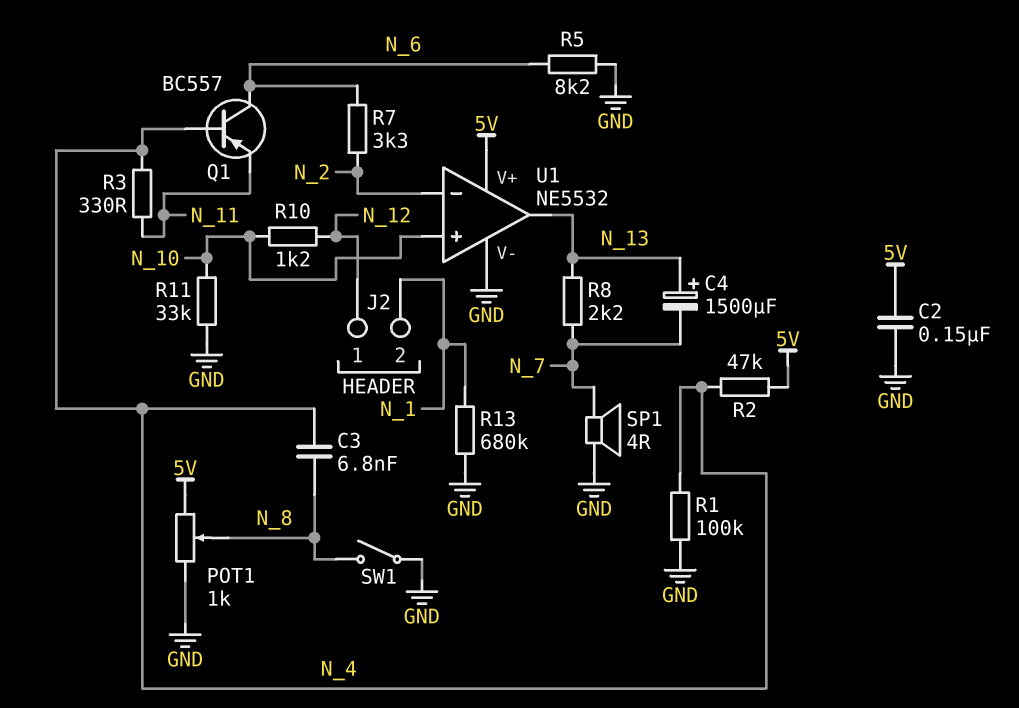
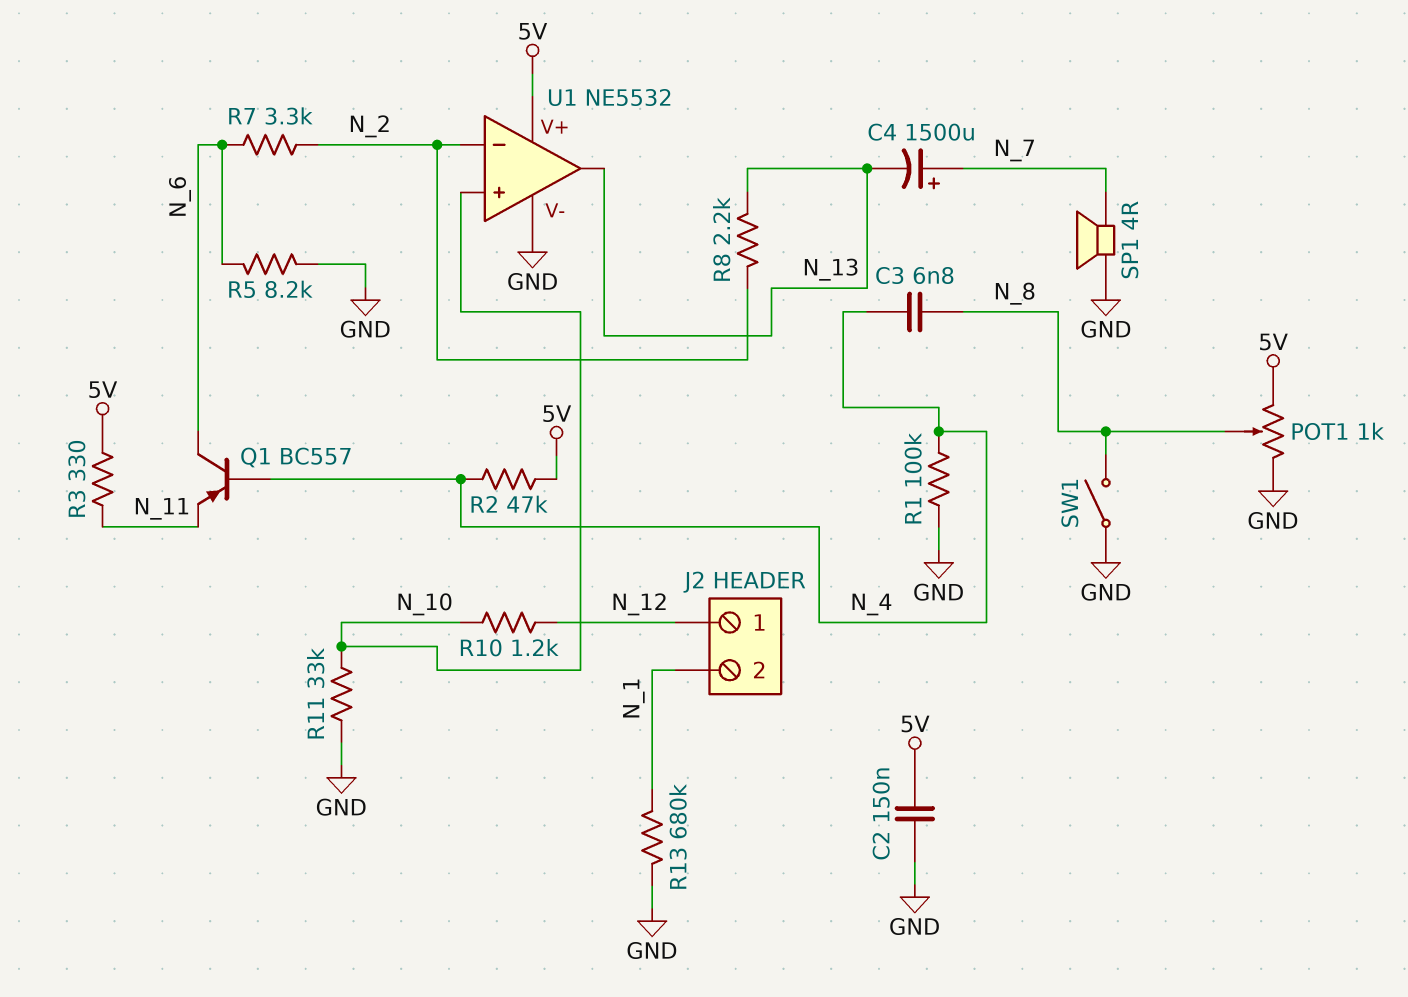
C4: 1500uF (plus N_13, minus N_7) -> 1500uF (plus N_7, minus N_13)
R3: 330 (N_4, N_11) -> 330 (5V, N_11)
R8: 2.2k (N_7, N_13) -> 2.2k (N_2, N_13)

